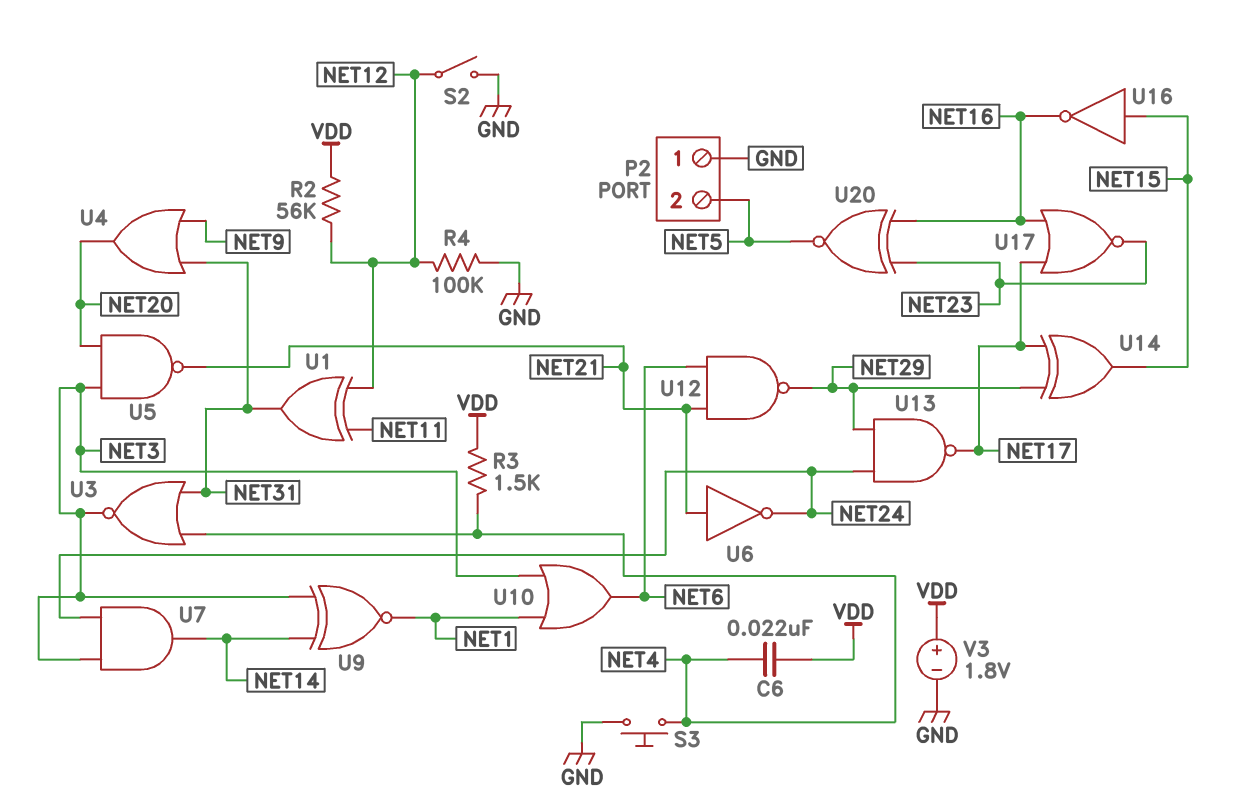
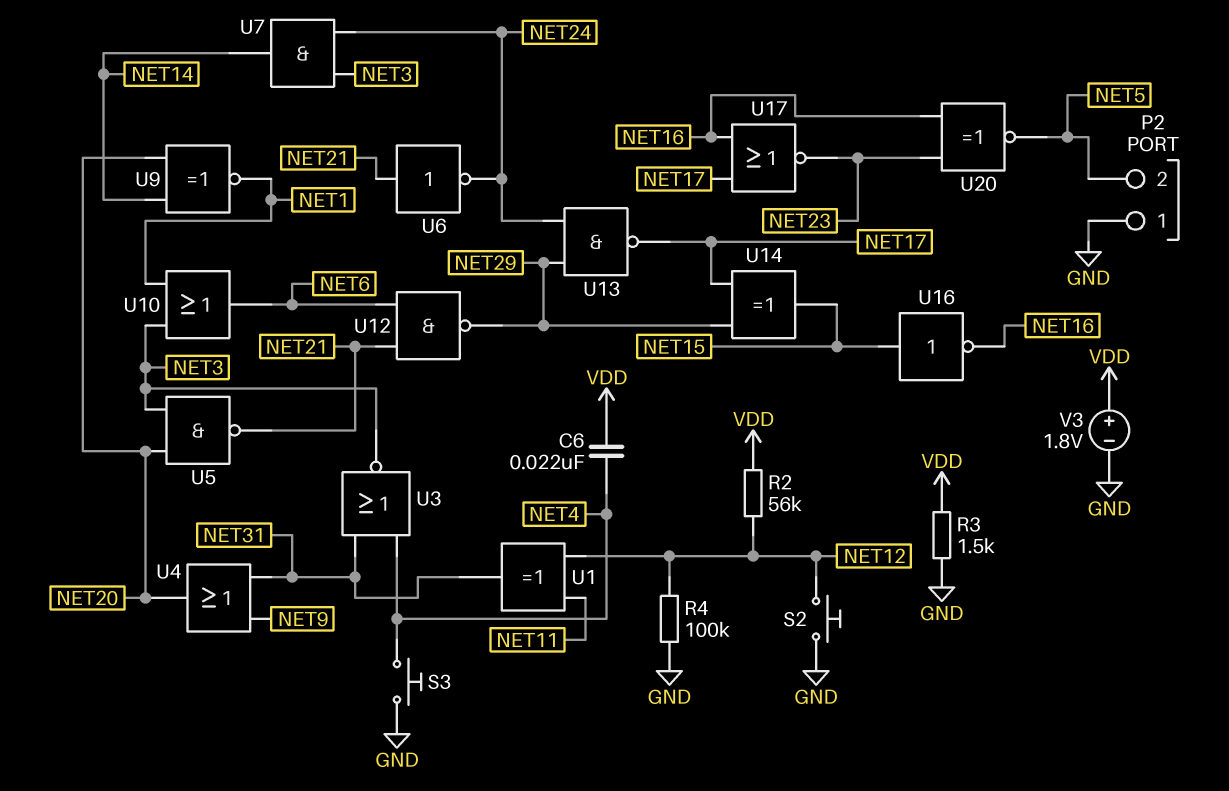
R3: 1.5k (NET4, VDD) -> 1.5k (GND, VDD)
S2: switch (GND, NET12) -> button (GND, NET12)
U9: XNOR (in NET3, in NET14, out NET1) -> XNOR (in NET14, in NET20, out NET1)

